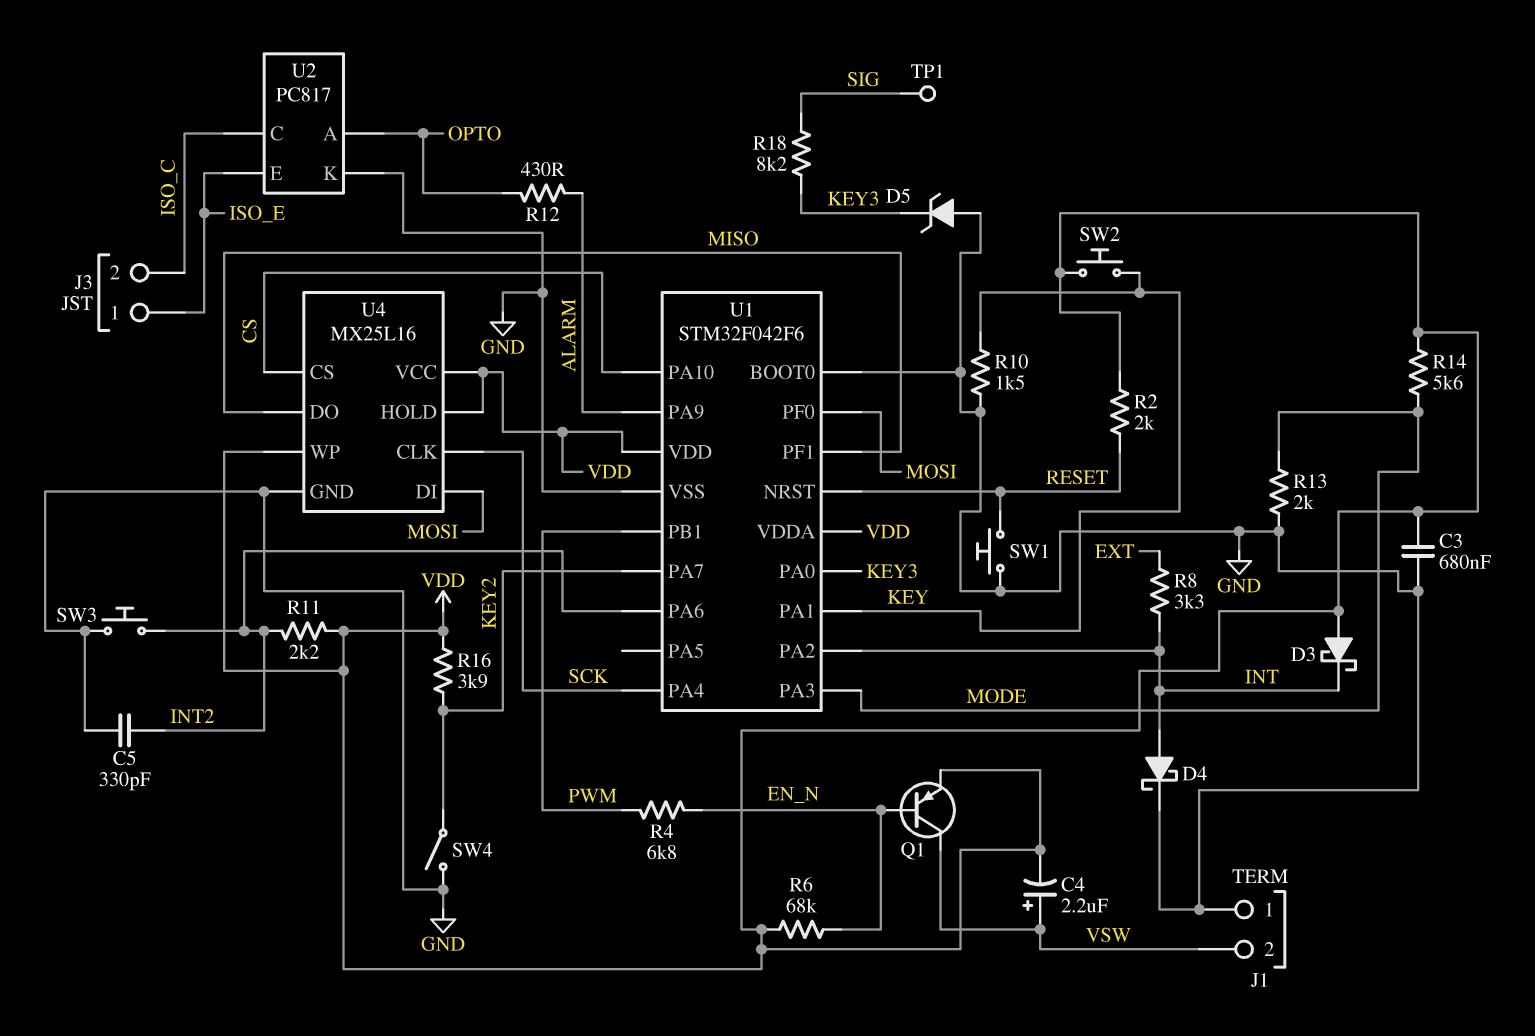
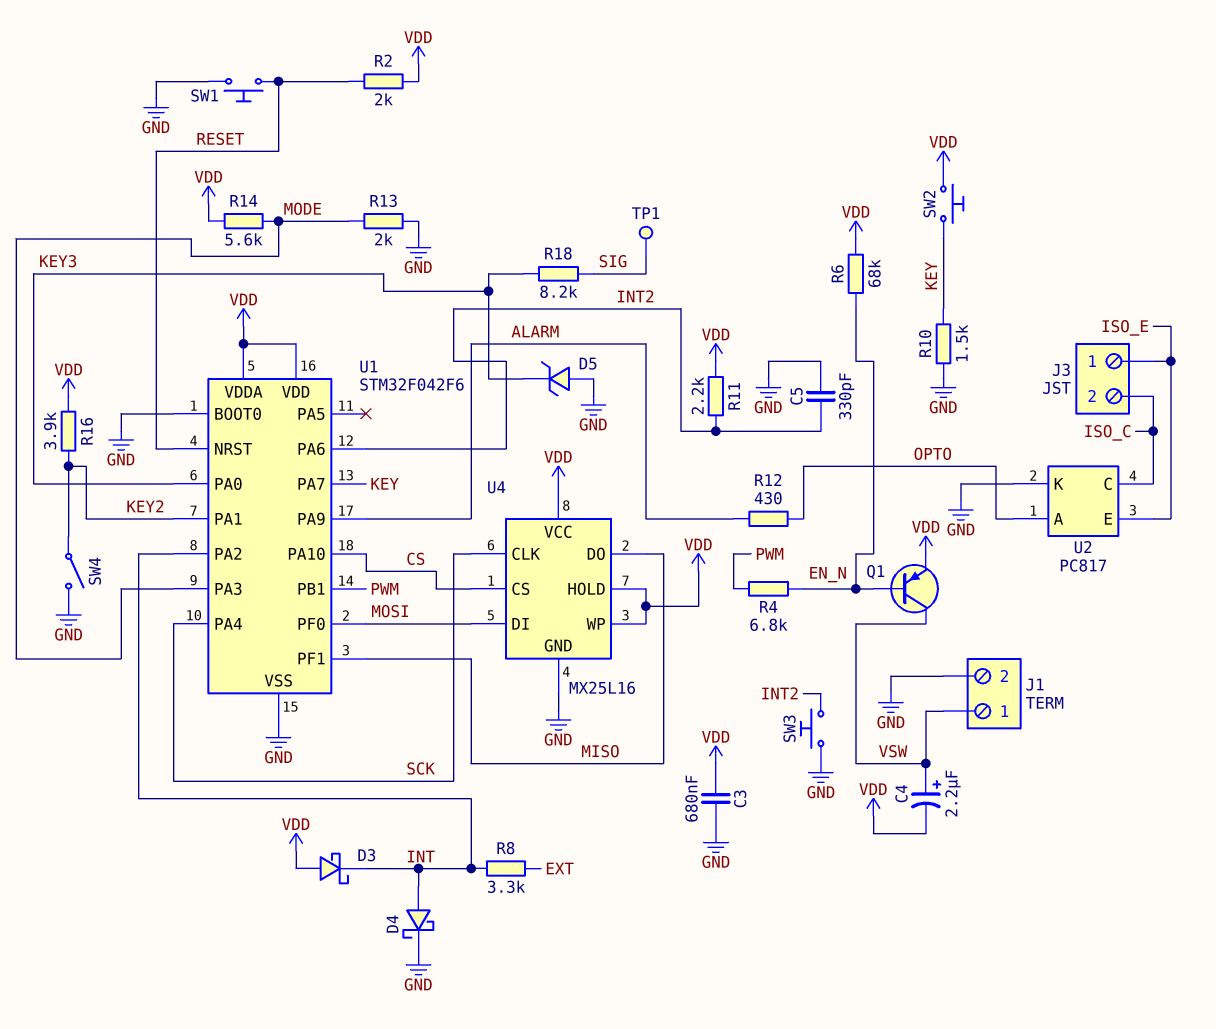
J1 pin 1: GND -> VSW
J1 pin 2: VSW -> GND
U1 pin PA1: KEY -> KEY2
U1 pin PA7: KEY2 -> KEY

